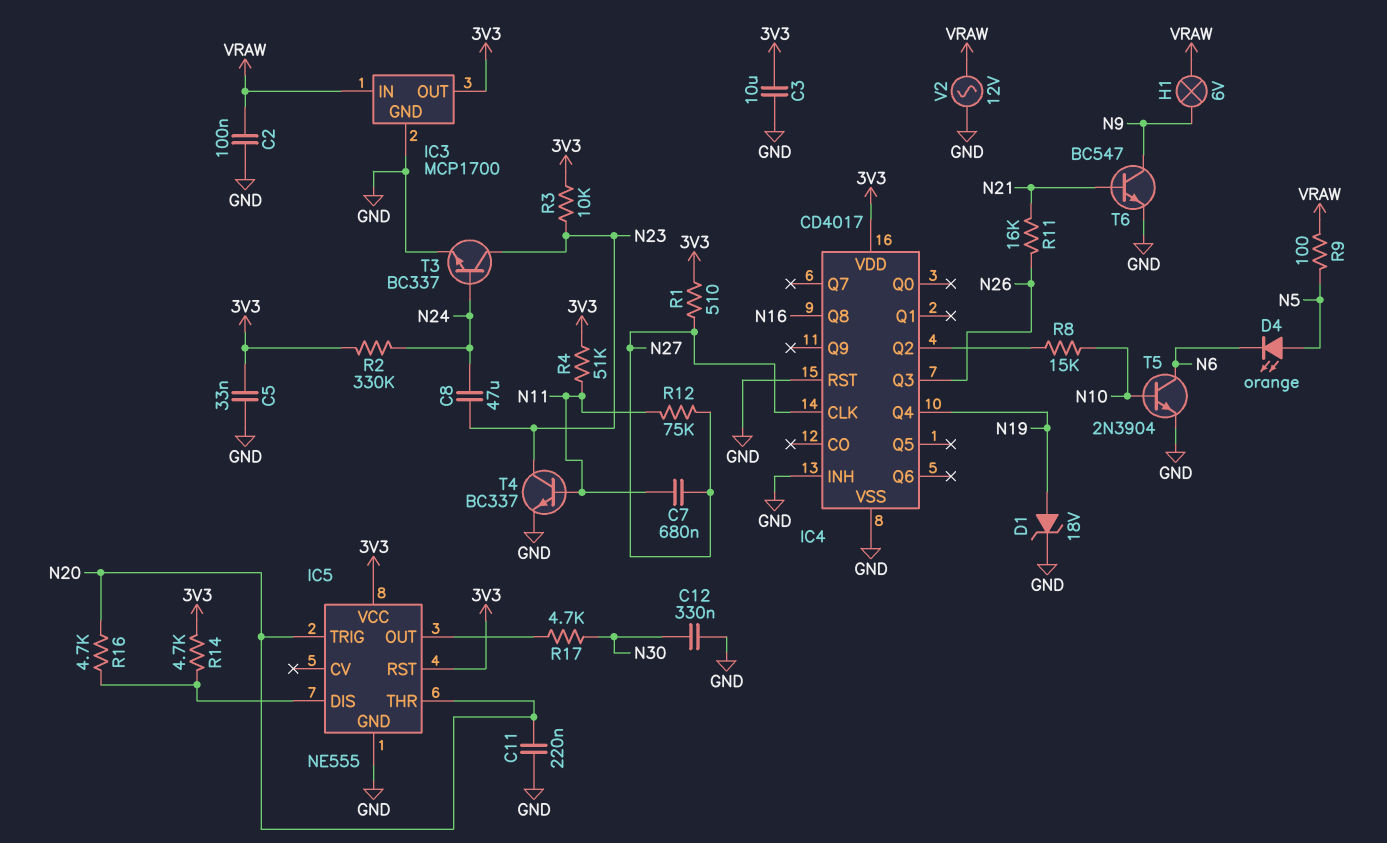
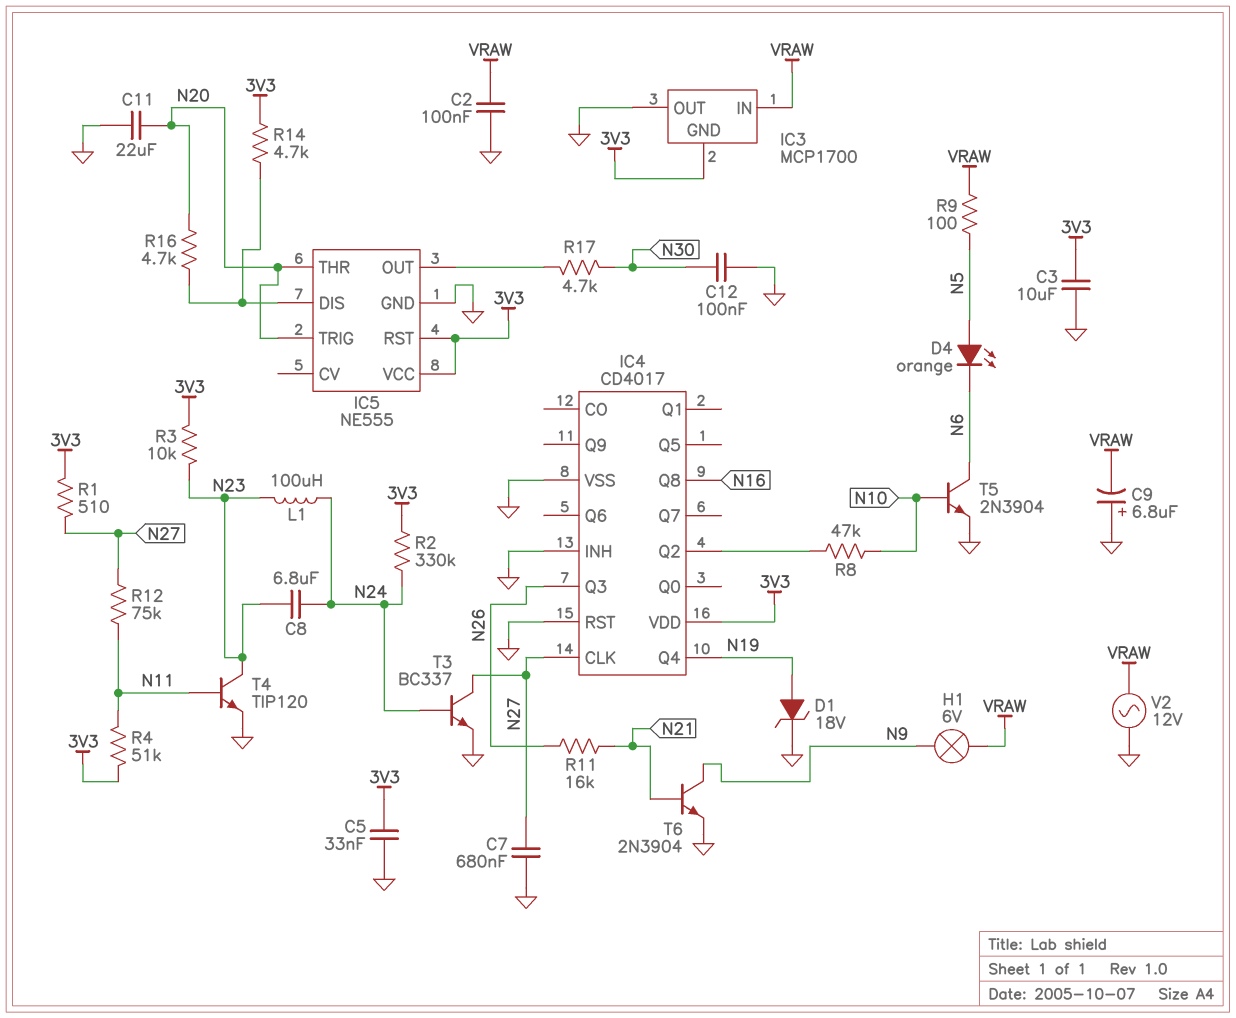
C7: 680nF (N11, N27) -> 680nF (GND, N27)
C8: 47uF (N23, N24) -> 6.8uF (N23, N24)
C9: none -> 6.8uF (plus GND, minus VRAW)
C11: 220nF (GND, N20) -> 22uF (GND, N20)
C12: 330nF (GND, N30) -> 100nF (GND, N30)
IC3 pin GND: GND -> 3V3
IC3 pin OUT: 3V3 -> GND
L1: none -> 100uH (N23, N24)
R8: 15k (IC4/Q2, N10) -> 47k (IC4/Q2, N10)
T3: NPN BC337 (B N24, C N23, E GND) -> NPN BC337 (B N24, C N27, E GND)
T4: NPN BC337 (B N11, C N23, E GND) -> NPN TIP120 (B N11, C N23, E GND)
T6: NPN BC547 (B N21, C N9, E GND) -> NPN 2N3904 (B N21, C N9, E GND)

